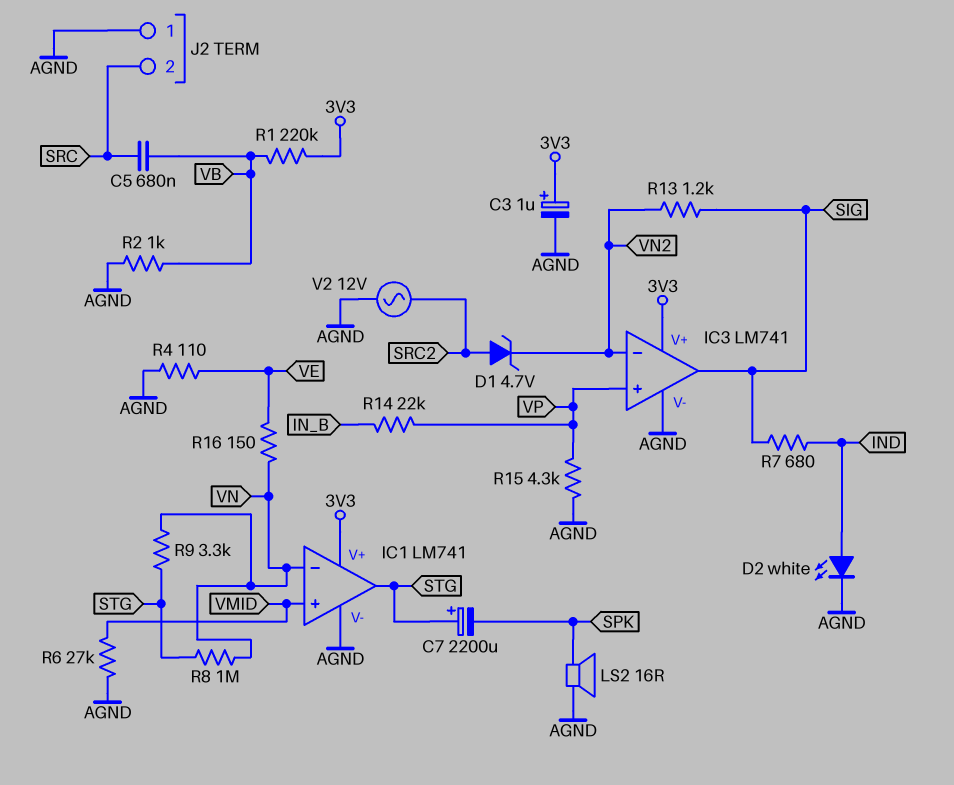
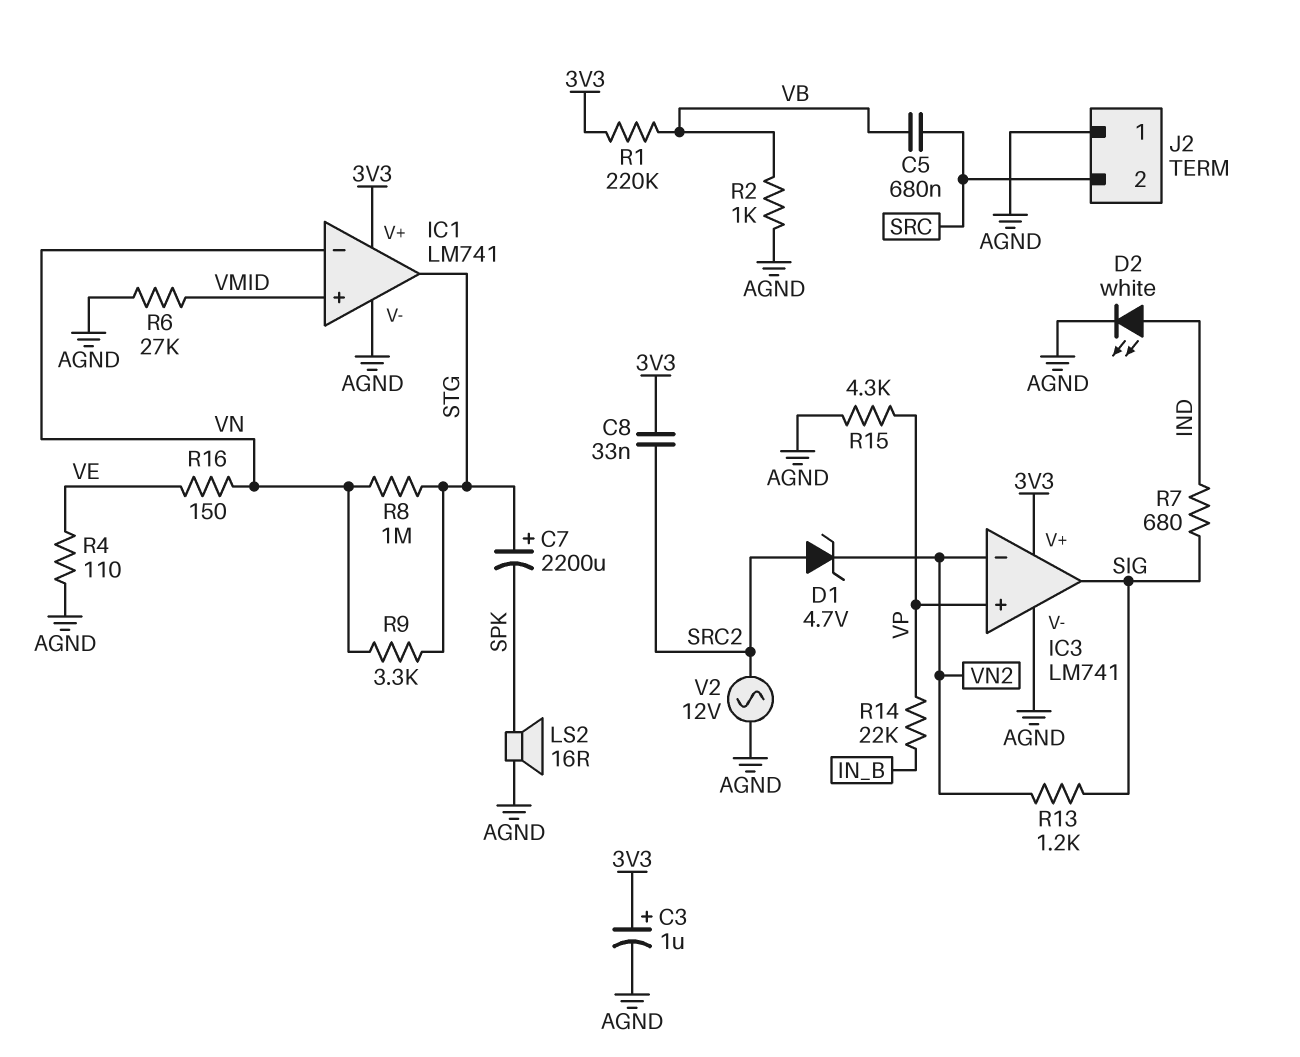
C8: none -> 33nF (3V3, SRC2)

